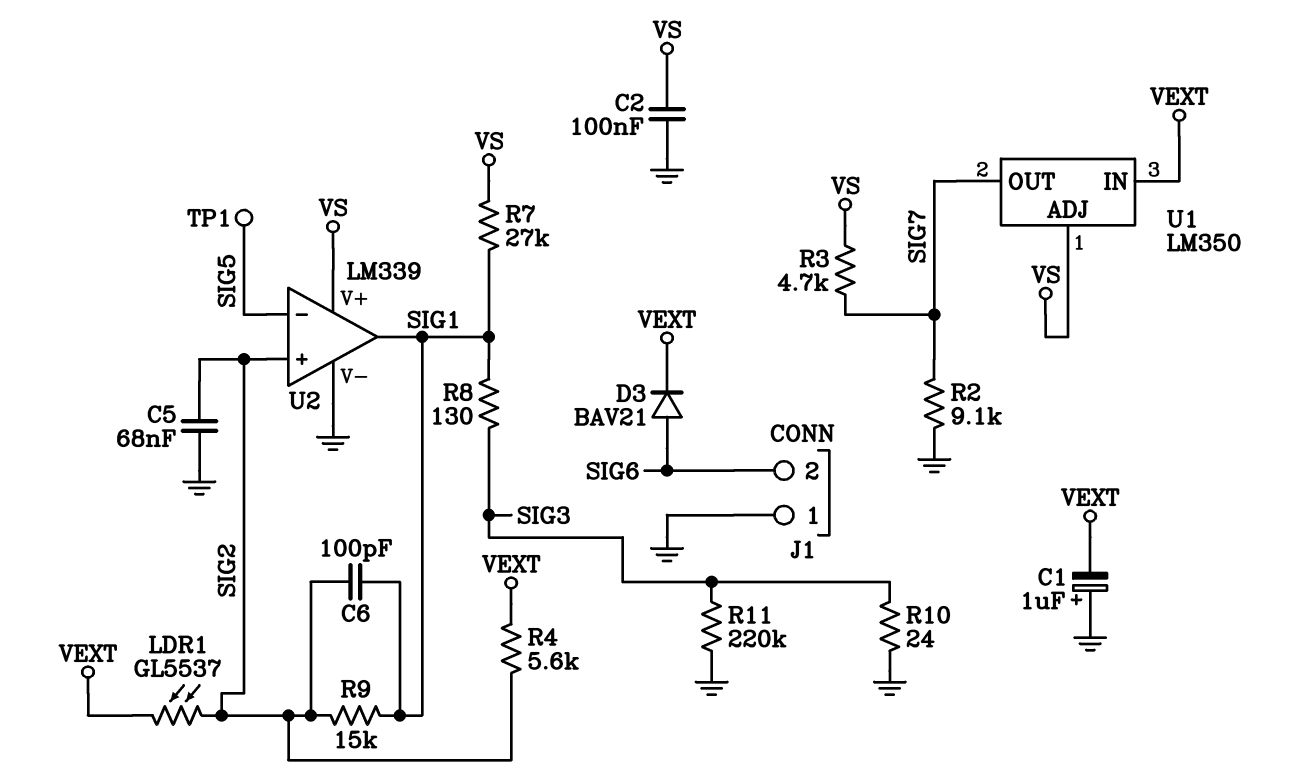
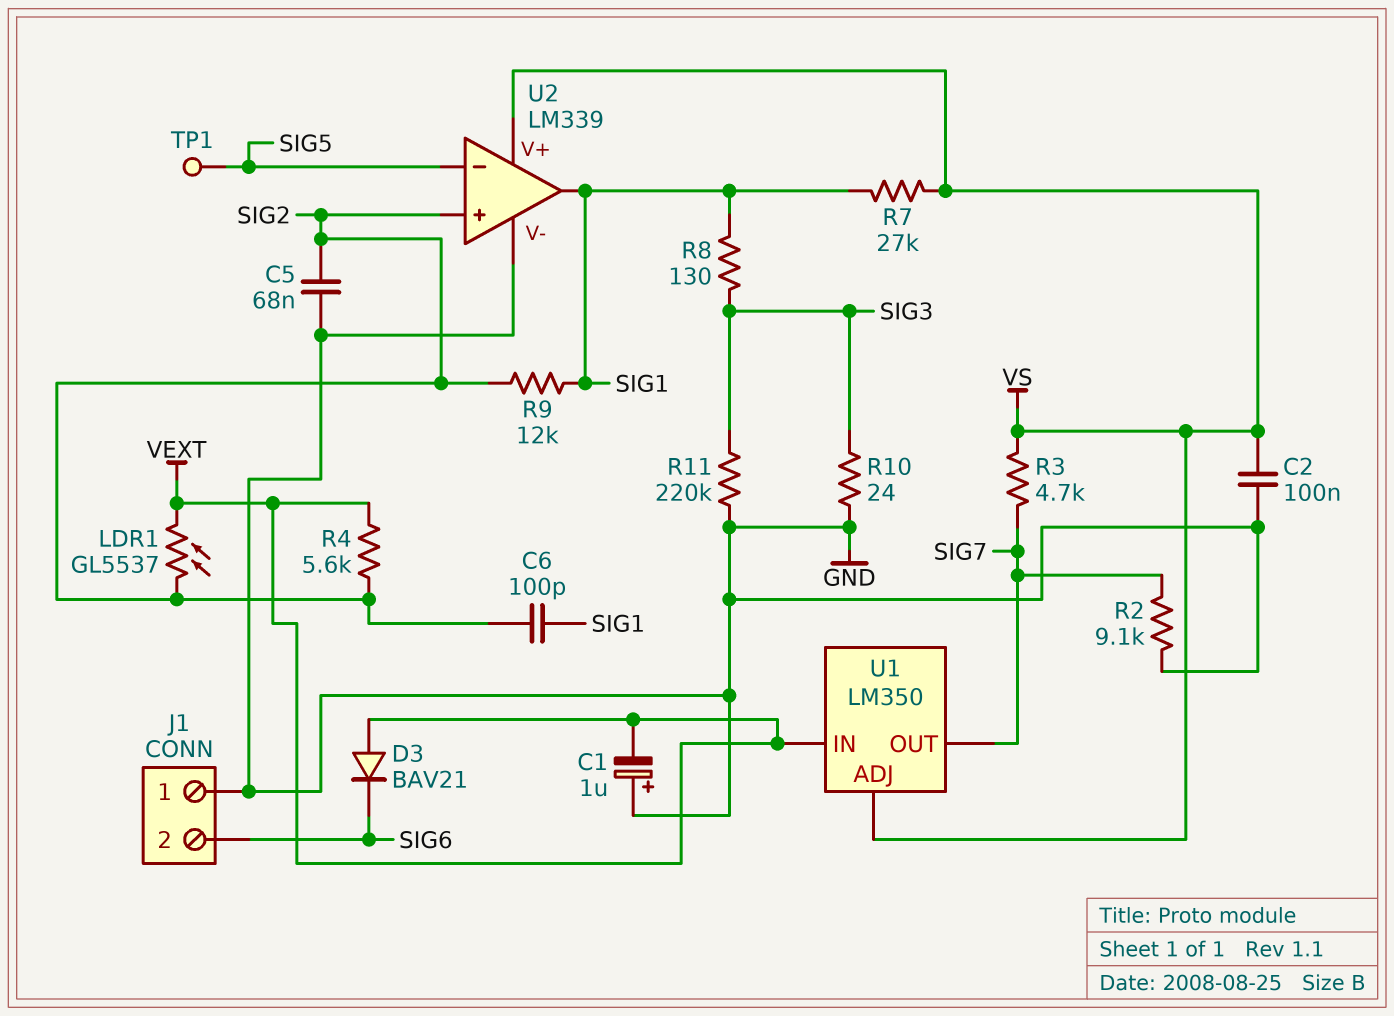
D3: diode BAV21 (A SIG6, K VEXT) -> diode BAV21 (A VEXT, K SIG6)
R9: 15k (SIG1, SIG2) -> 12k (SIG1, SIG2)

